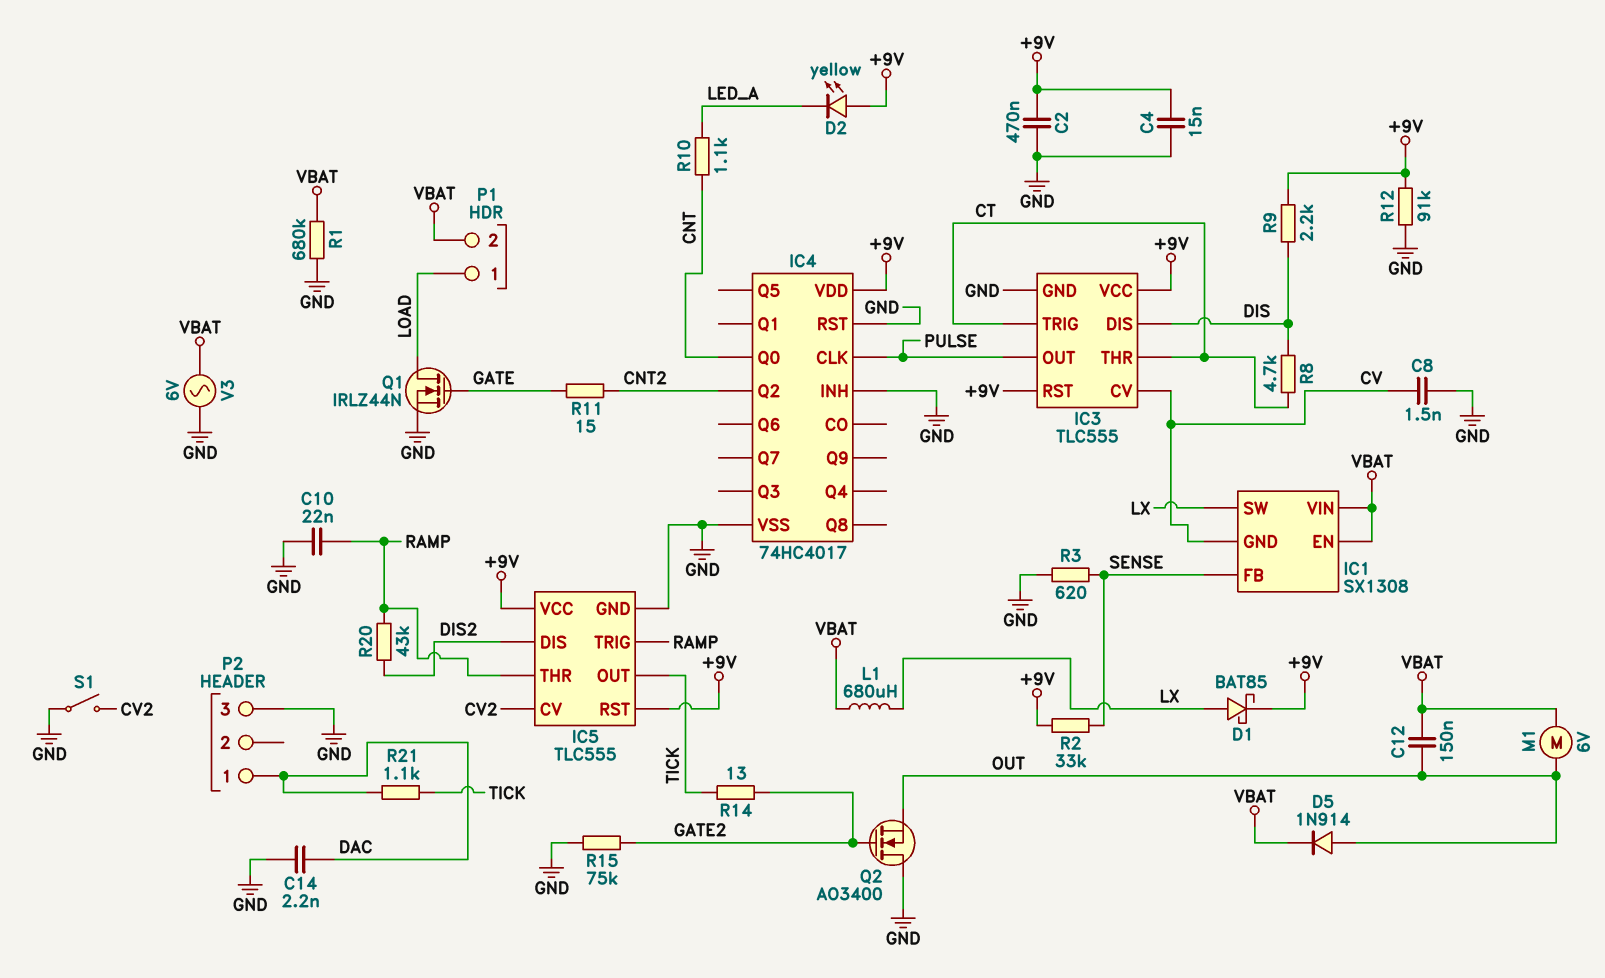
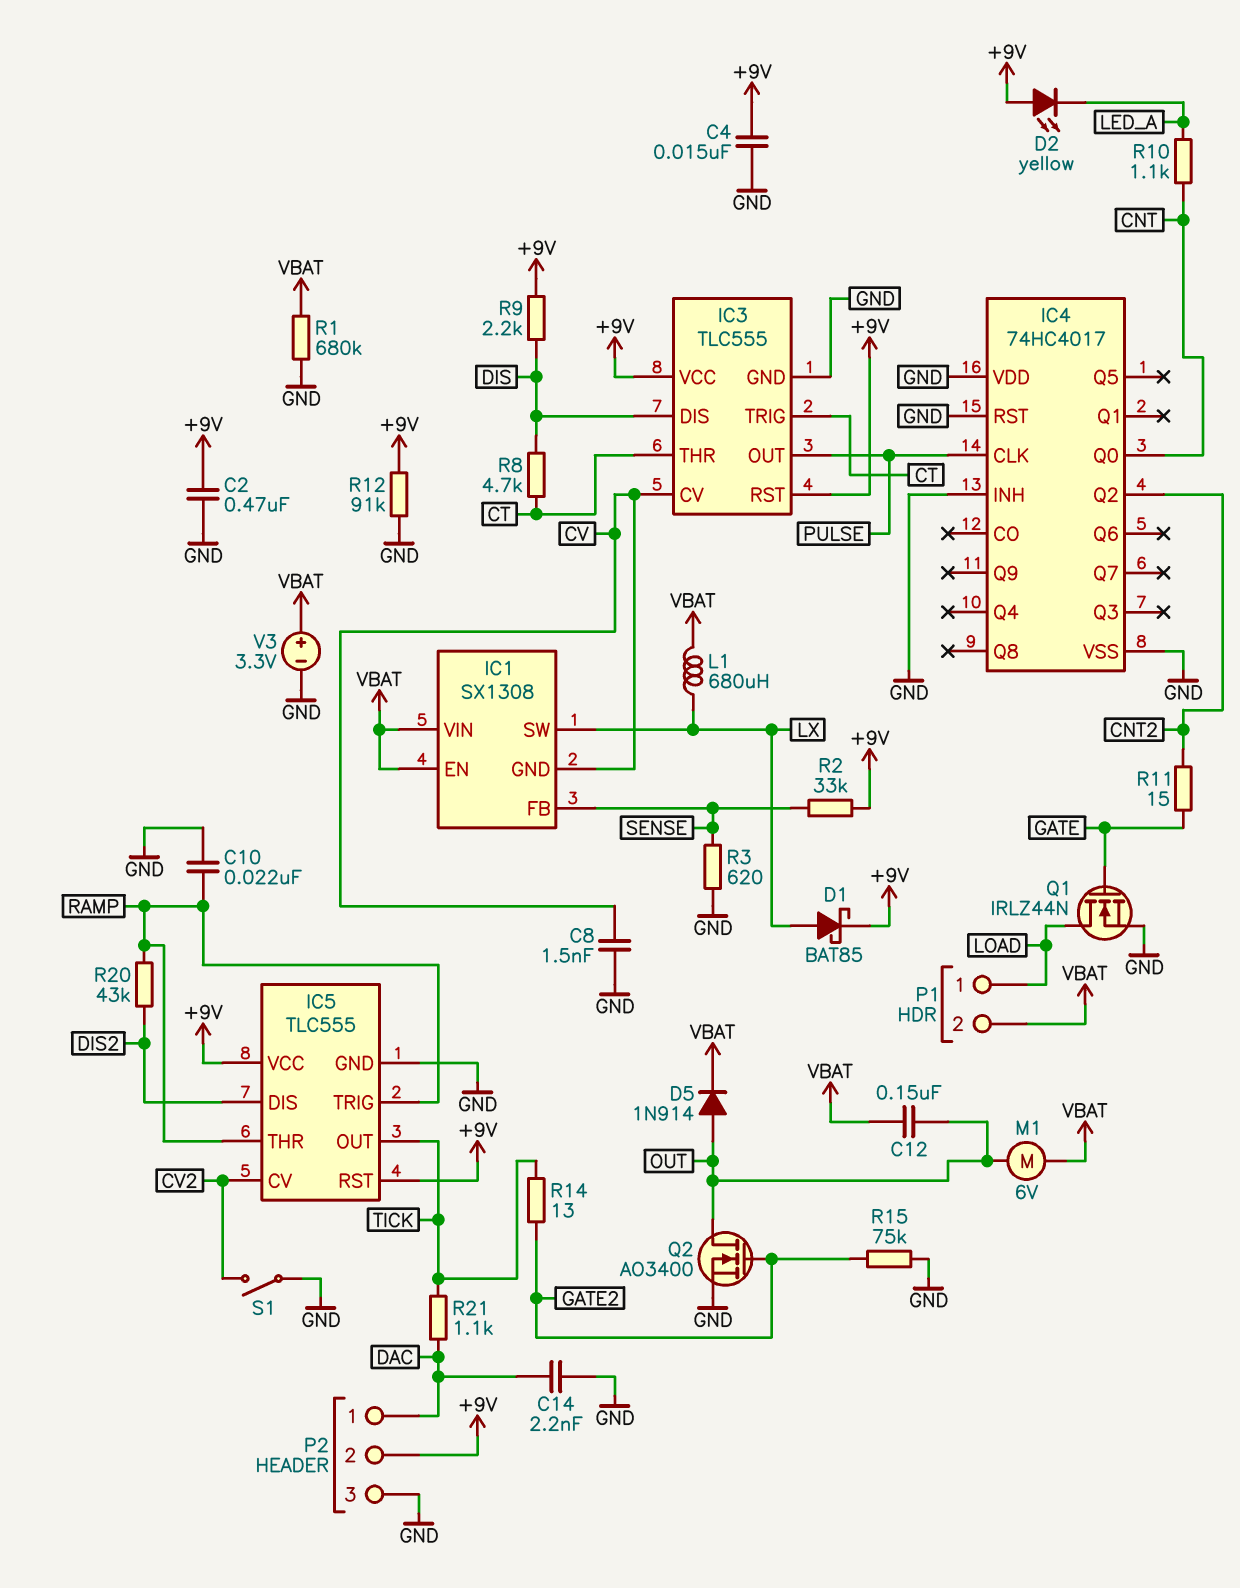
IC4 pin VDD: +9V -> GND
P2 pin 2: none -> +9V
Q2: NMOS AO3400 (G GATE2, D GND, S OUT) -> NMOS AO3400 (G GATE2, D OUT, S GND)
V3: AC 6V (GND, VBAT) -> 3.3V (plus VBAT, minus GND)

